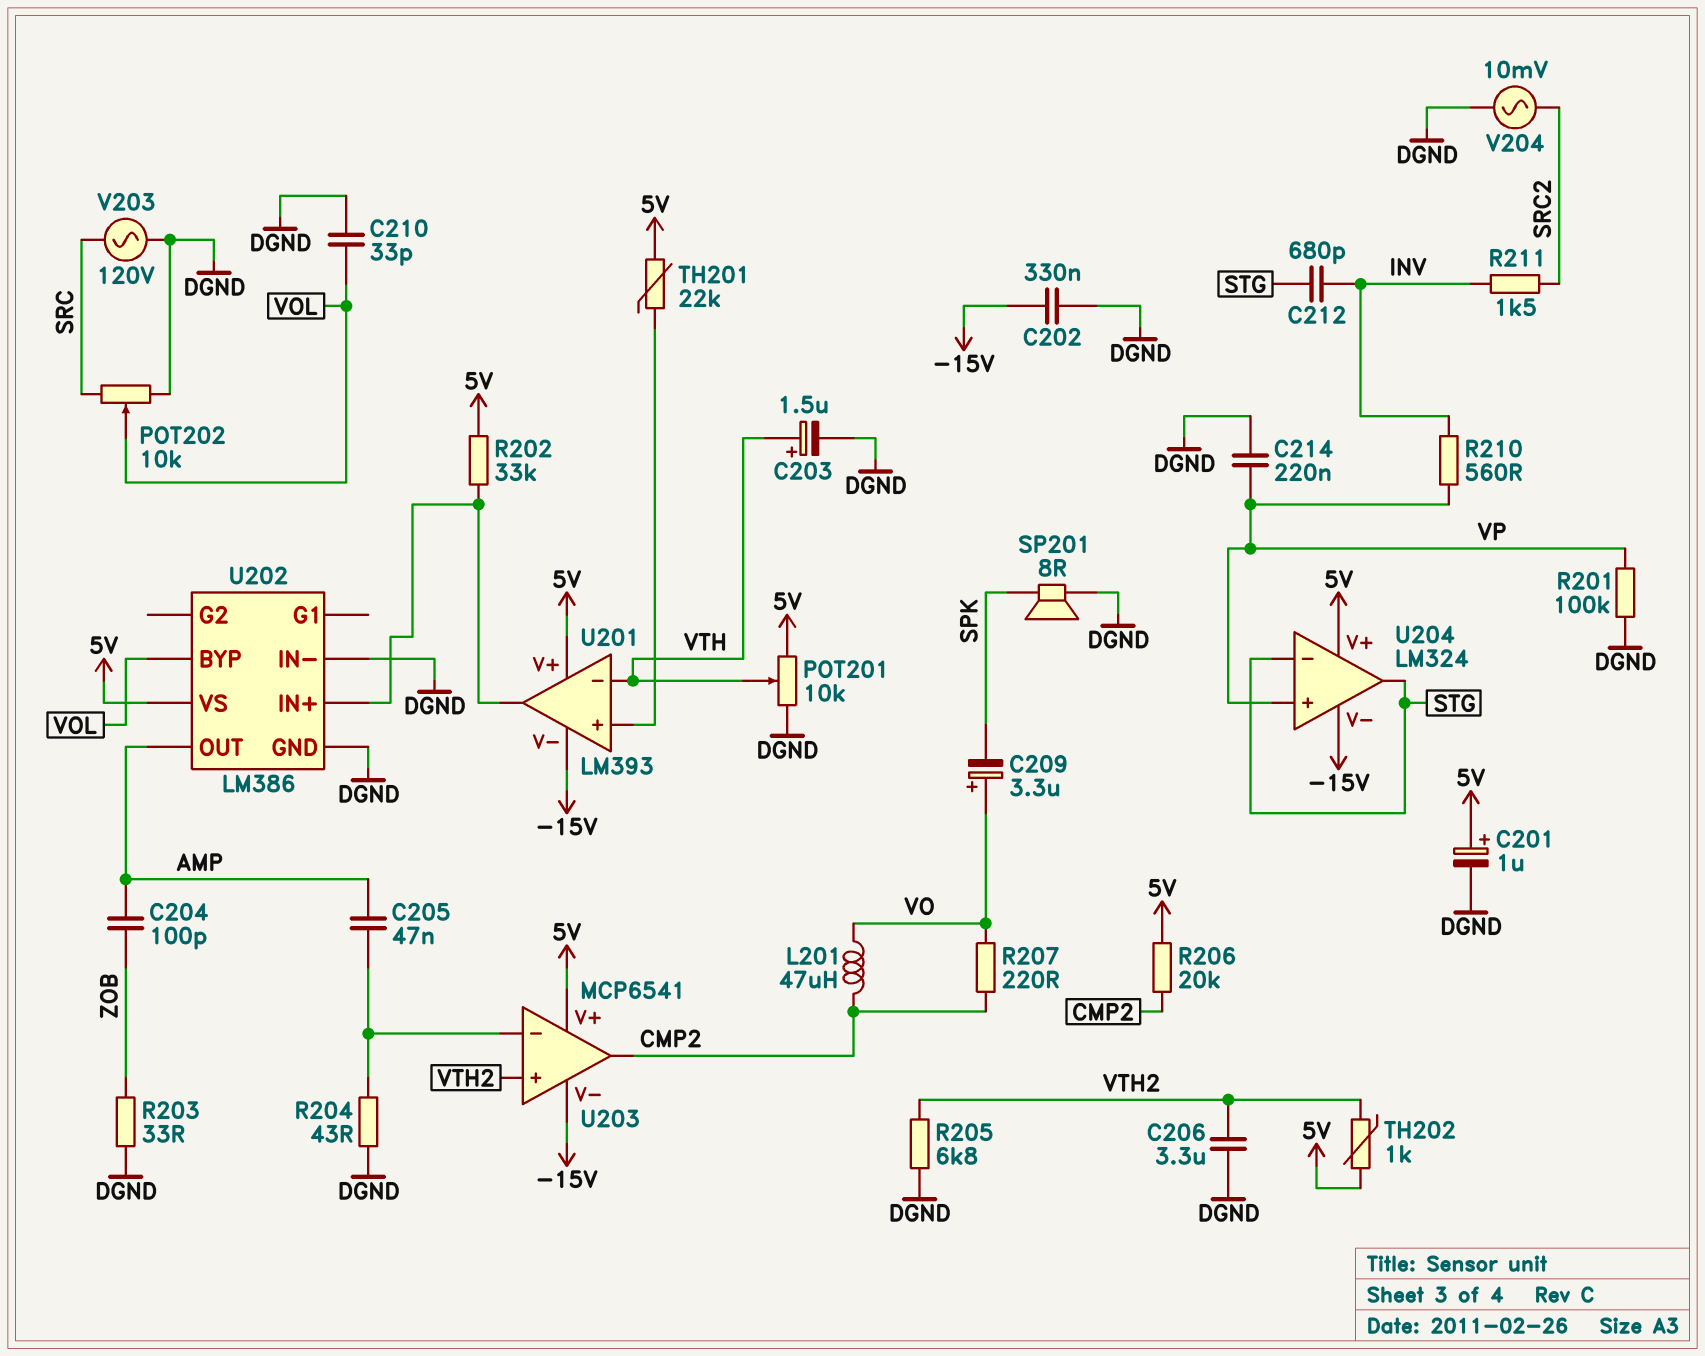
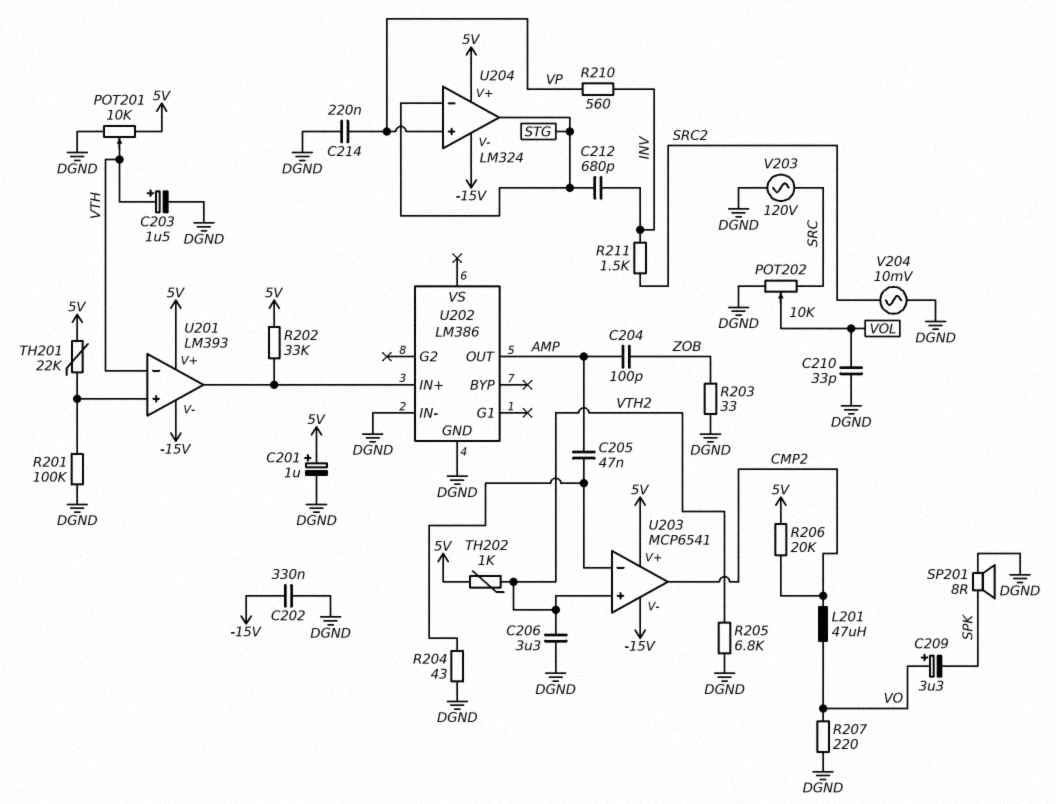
R201: 100k (DGND, VP) -> 100k (DGND, U201/in+)
R207: 220 (CMP2, VO) -> 220 (DGND, VO)
U202 pin BYP: VOL -> none
U202 pin VS: 5V -> none

